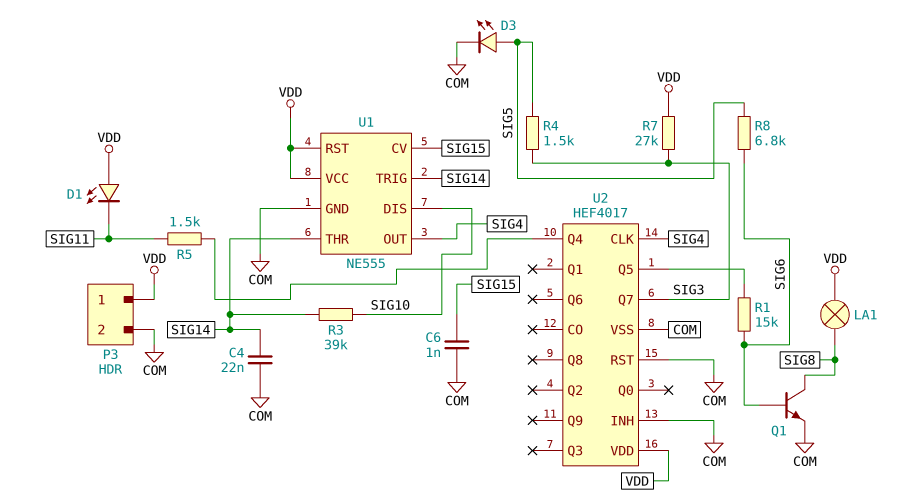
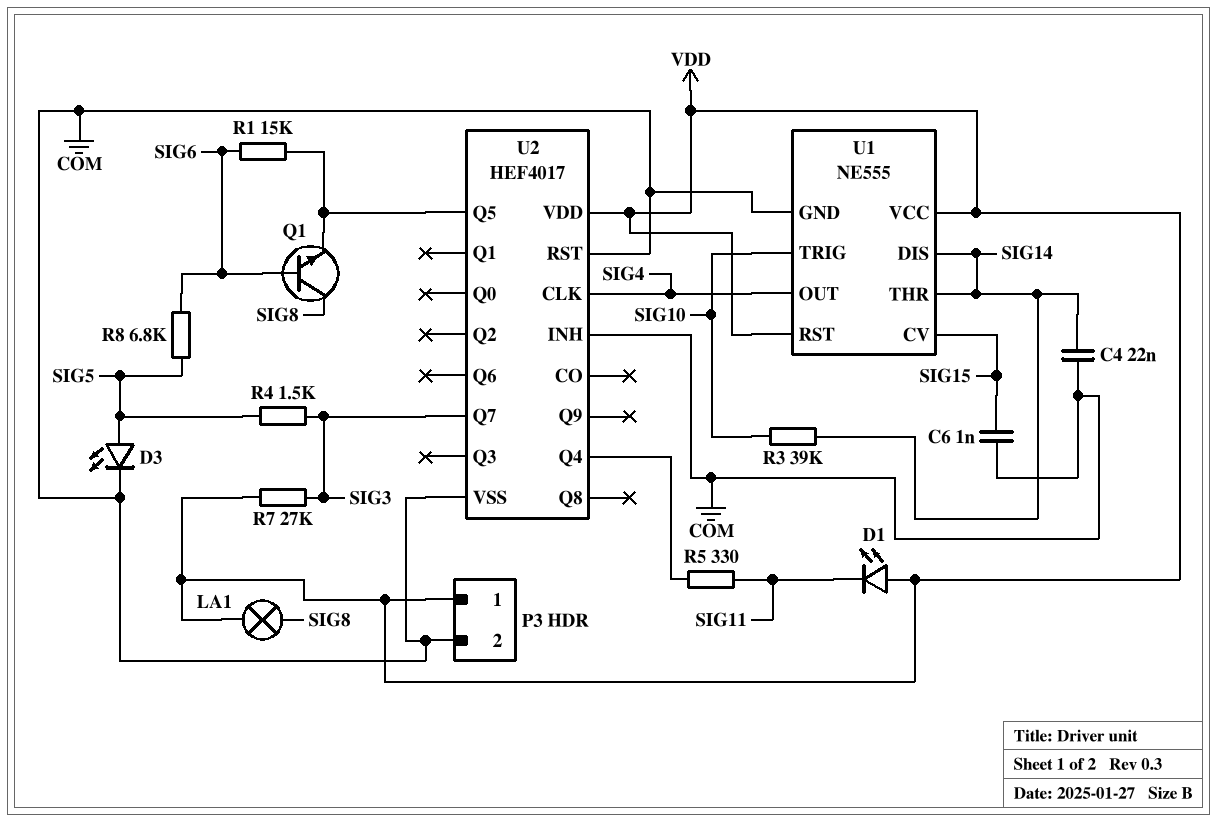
Q1: NPN (B SIG6, C SIG8, E COM) -> NPN (B SIG6, C SIG8, E U2/Q5)
R5: 1.5k (SIG11, U2/Q4) -> 330 (SIG11, U2/Q4)
U1 pin DIS: SIG10 -> SIG14
U1 pin TRIG: SIG14 -> SIG10

